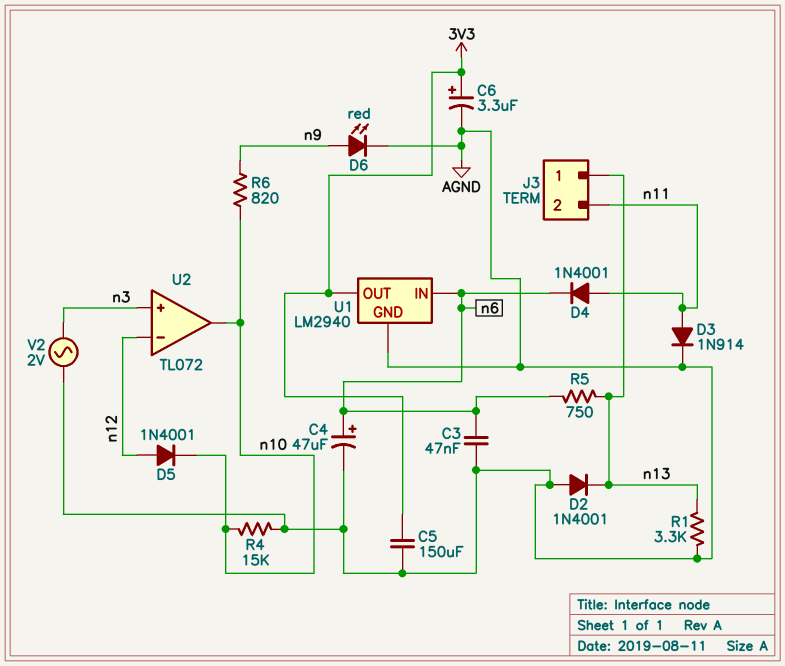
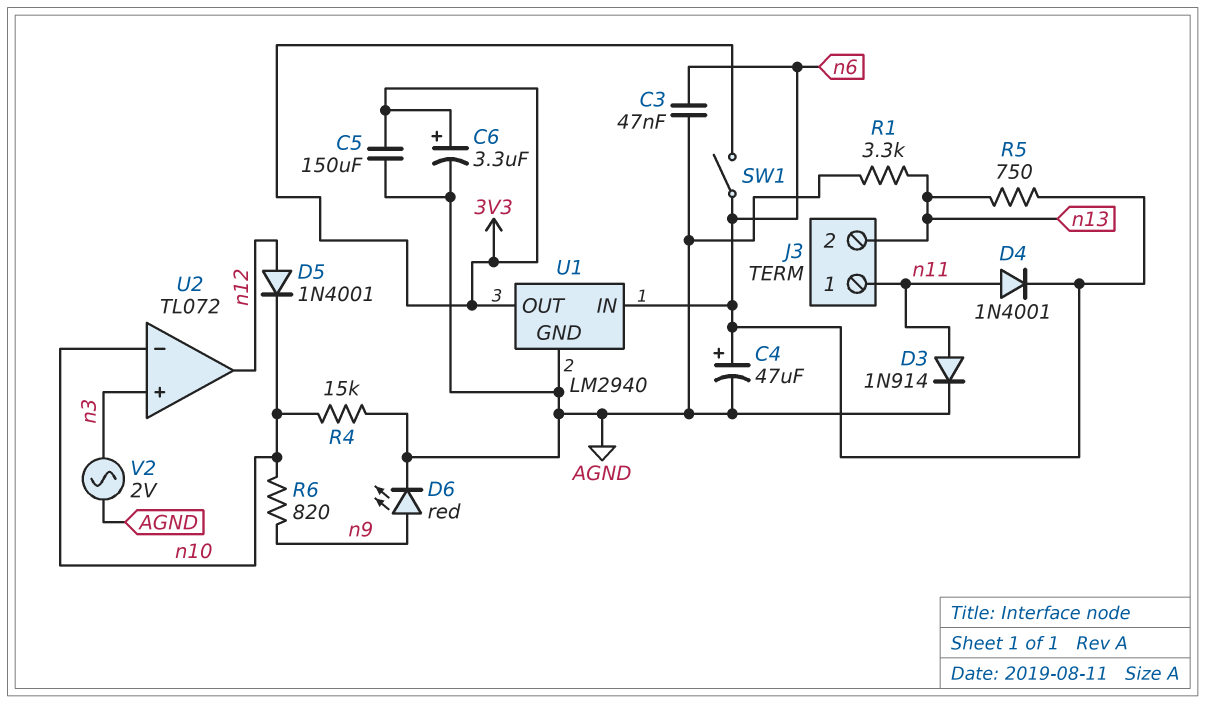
D2: diode 1N4001 (A AGND, K n13) -> none
J3 pin 1: n13 -> n11
J3 pin 2: n11 -> n13
SW1: none -> switch (3V3, n6)
U2 pin in-: n12 -> n10
U2 pin out: n10 -> n12

